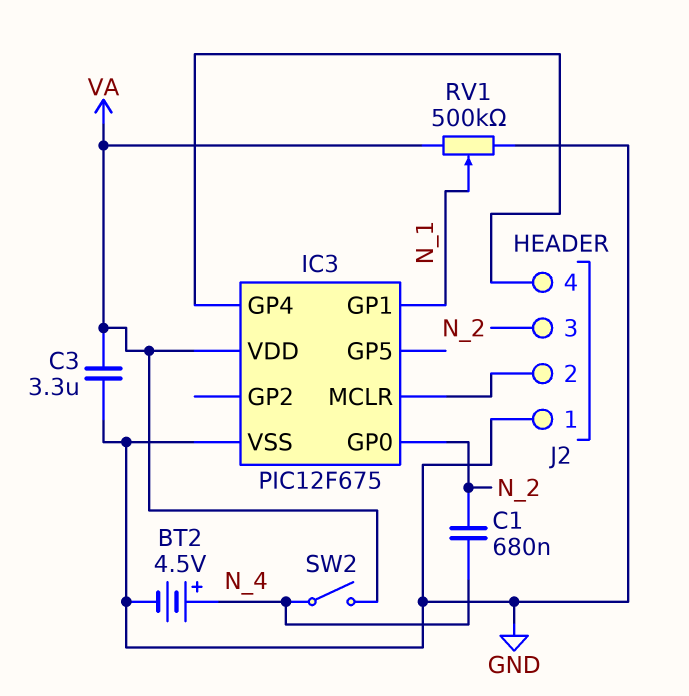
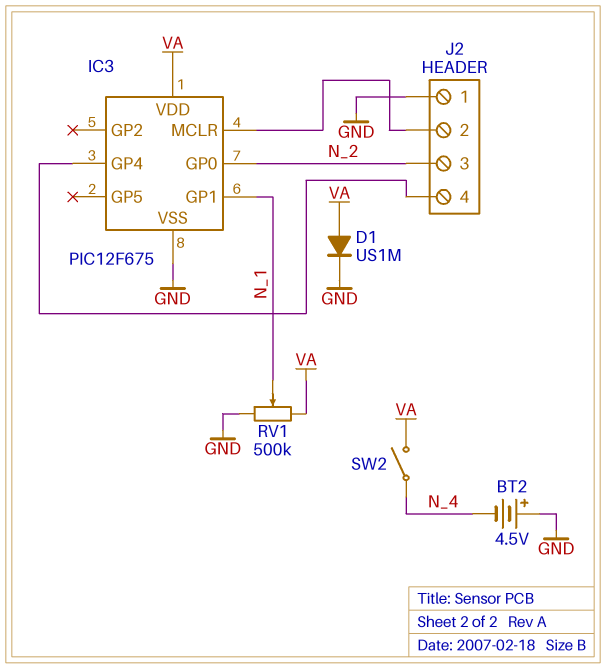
BT2: 4.5V (plus N_4, minus GND) -> 4.5V (plus GND, minus N_4)
C1: 680nF (N_2, N_4) -> none
C3: 3.3uF (GND, VA) -> none
D1: none -> diode US1M (A VA, K GND)

